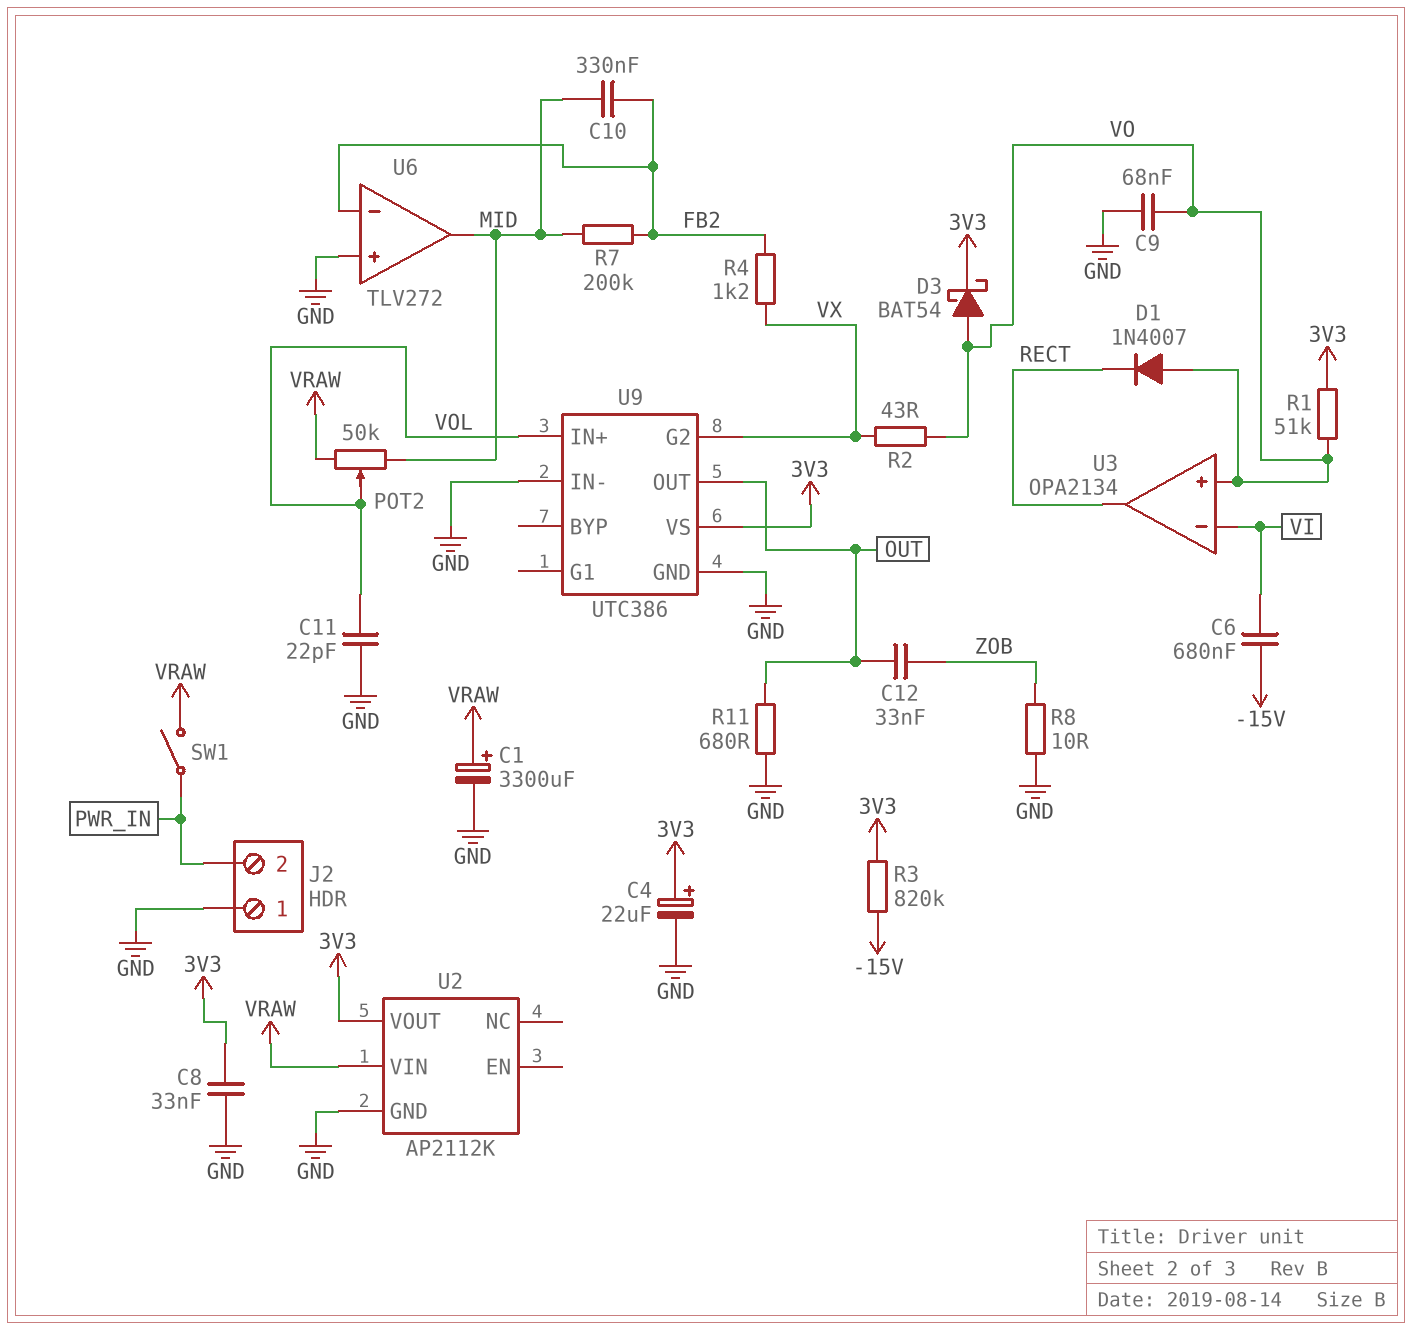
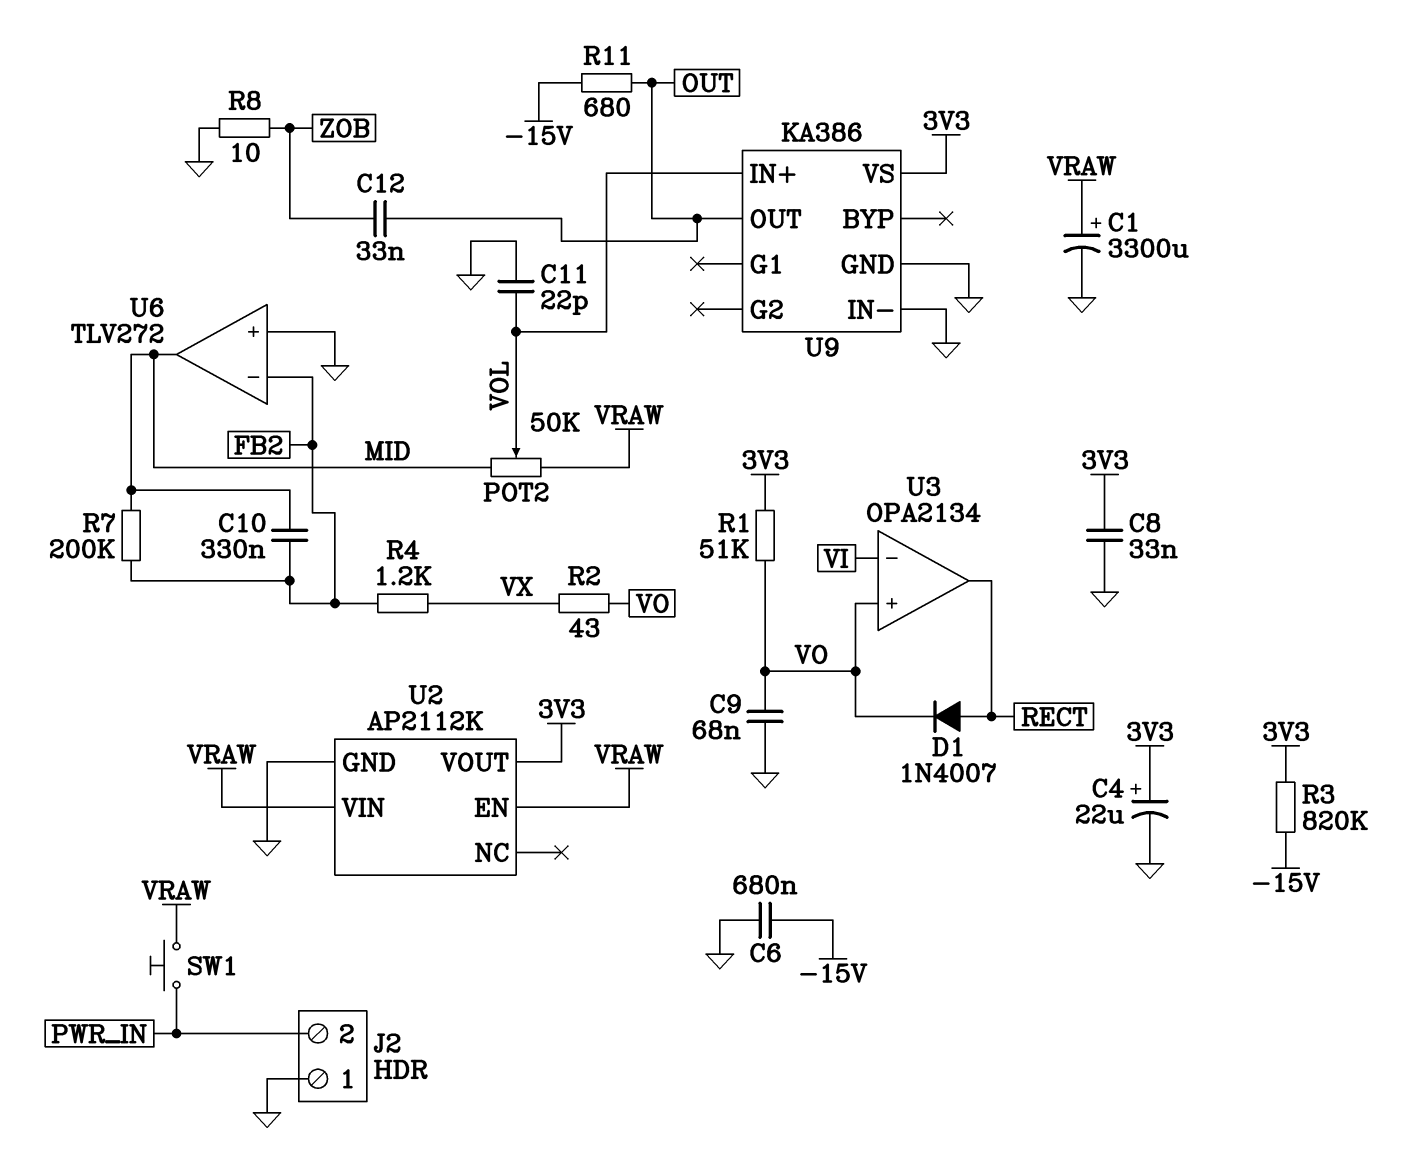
C6: 680nF (-15V, VI) -> 680nF (-15V, GND)
D1: diode 1N4007 (A VO, K RECT) -> diode 1N4007 (A RECT, K VO)
D3: schottky BAT54 (A VO, K 3V3) -> none
R11: 680 (GND, OUT) -> 680 (-15V, OUT)
SW1: switch (PWR_IN, VRAW) -> button (PWR_IN, VRAW)
U2 pin EN: none -> VRAW
U9: UTC386 -> KA386
U9 pin G2: VX -> none

